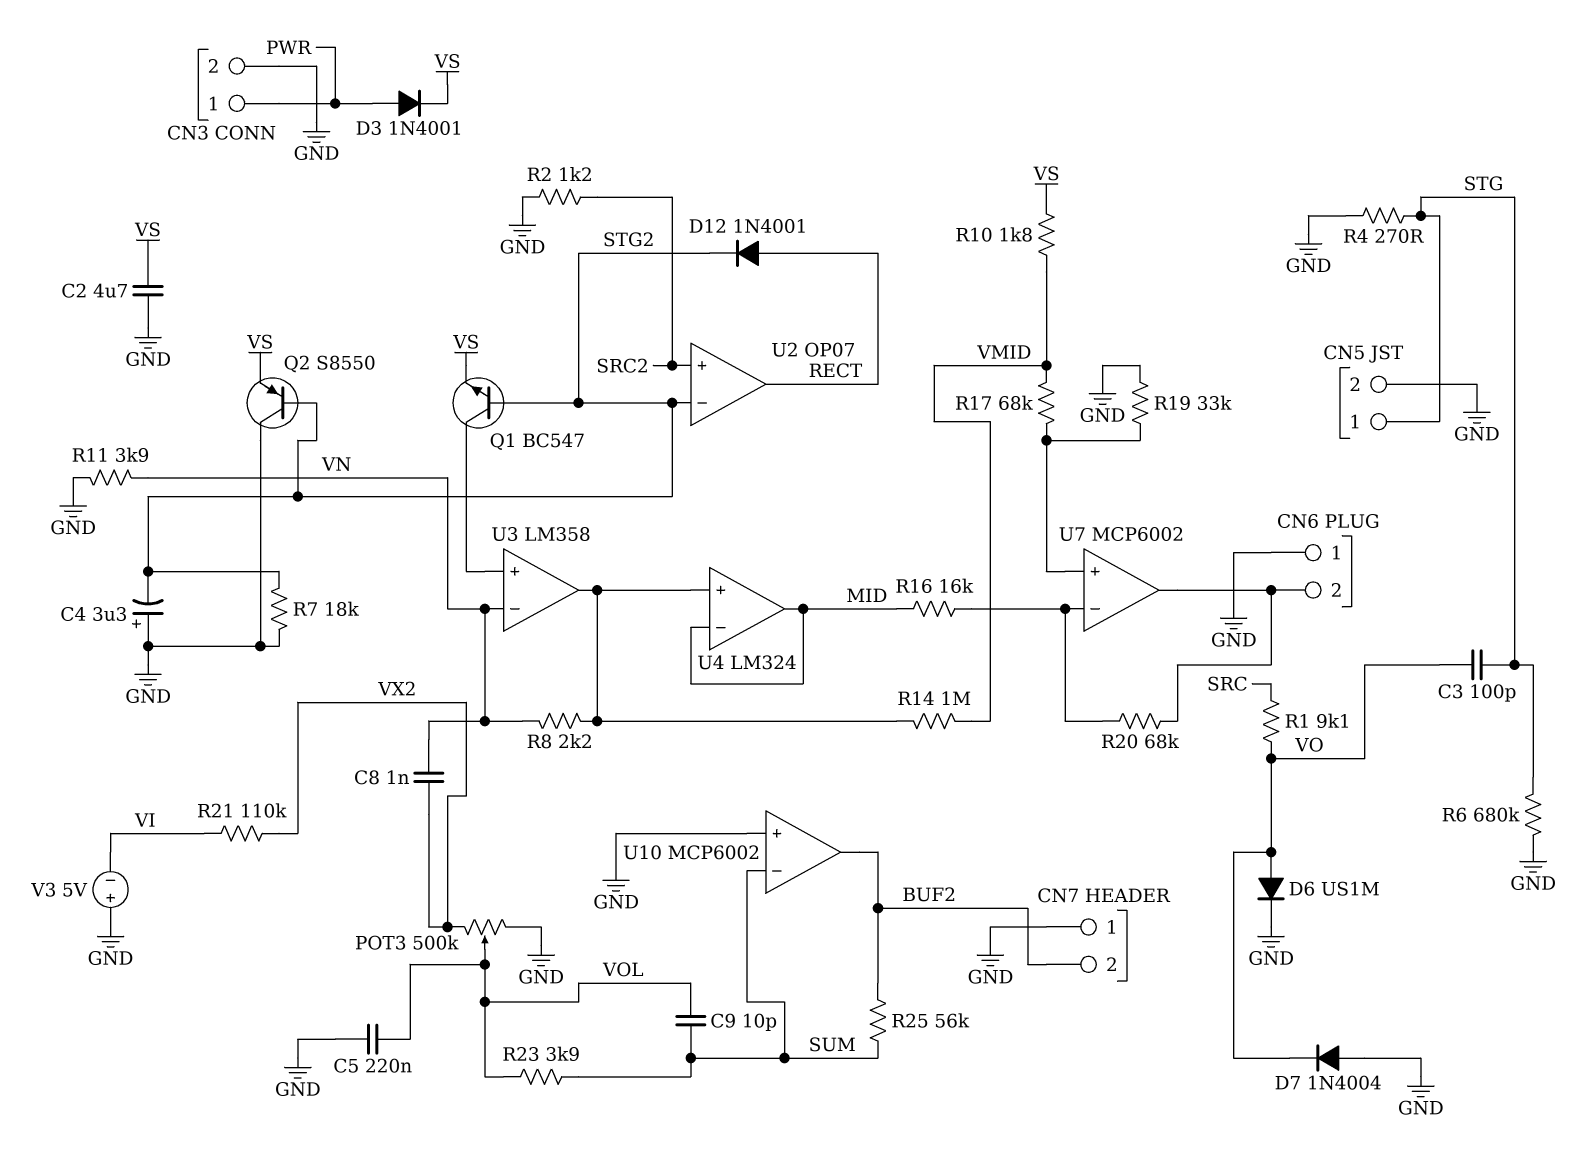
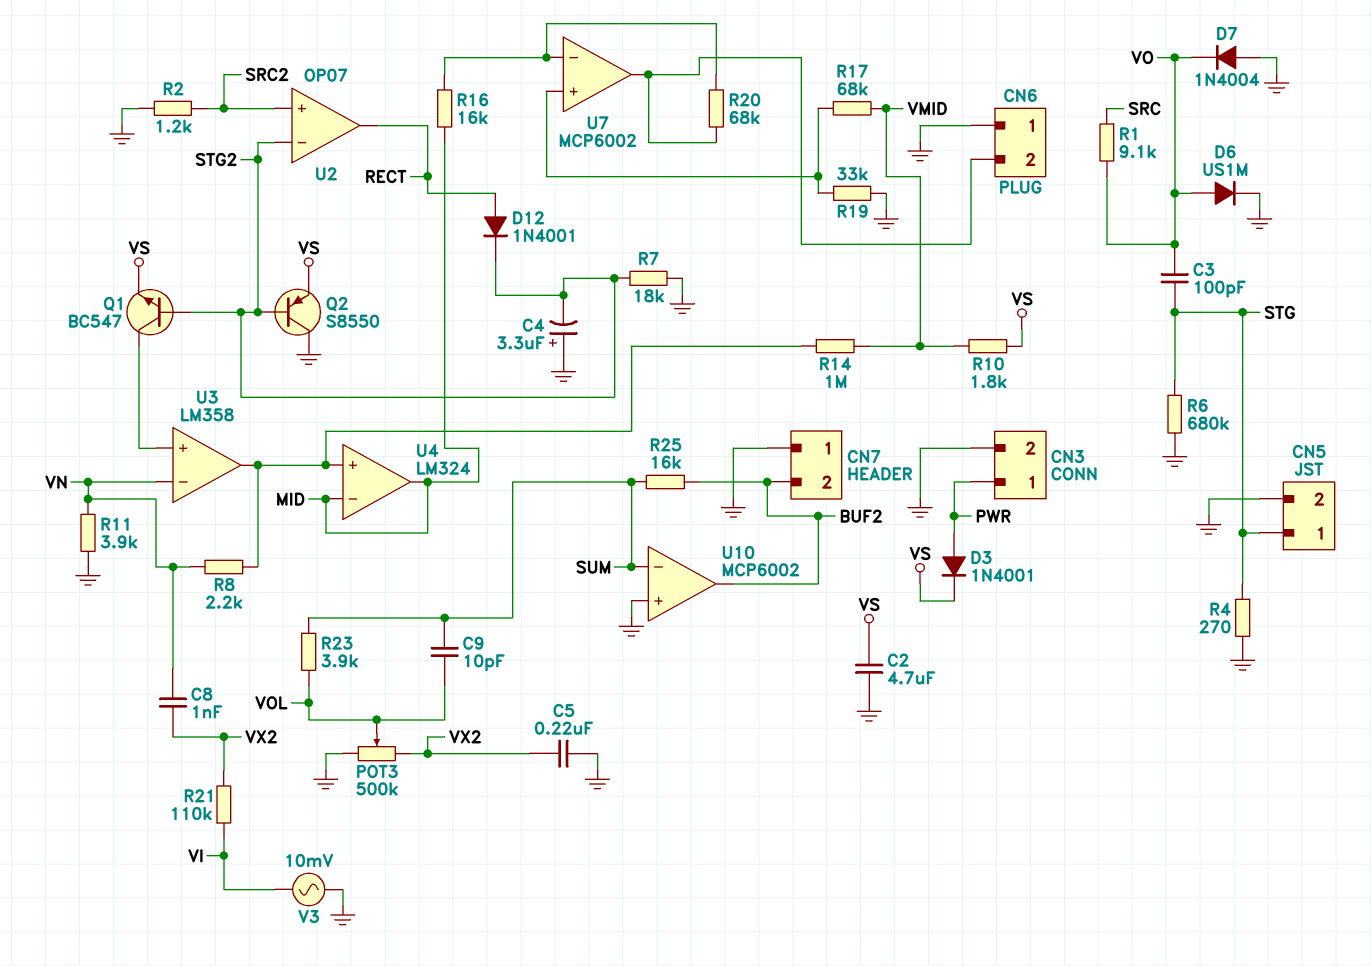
C5: 220nF (GND, VOL) -> 220nF (GND, VX2)
R25: 56k (BUF2, SUM) -> 16k (BUF2, SUM)
V3: 5V (plus GND, minus VI) -> AC 10mV (GND, VI)

